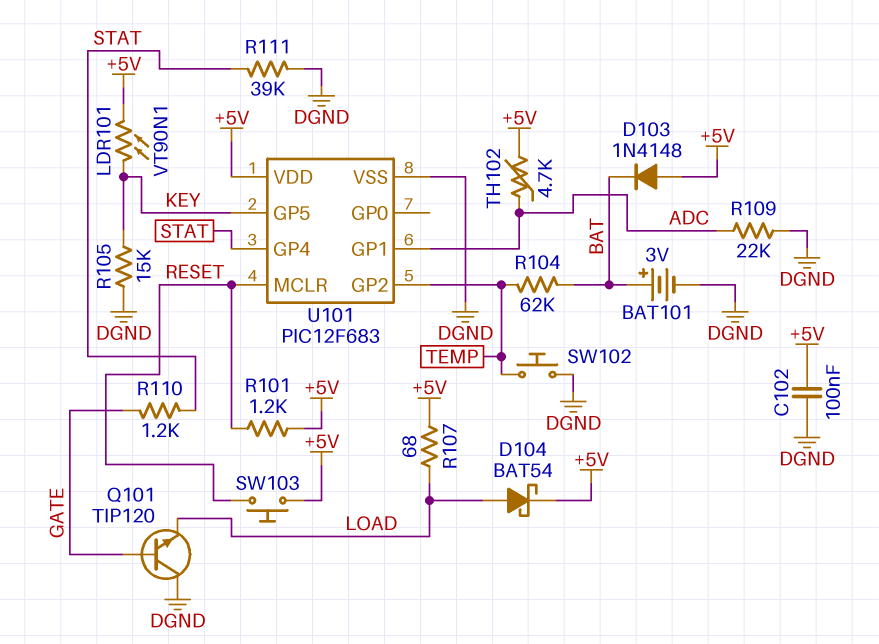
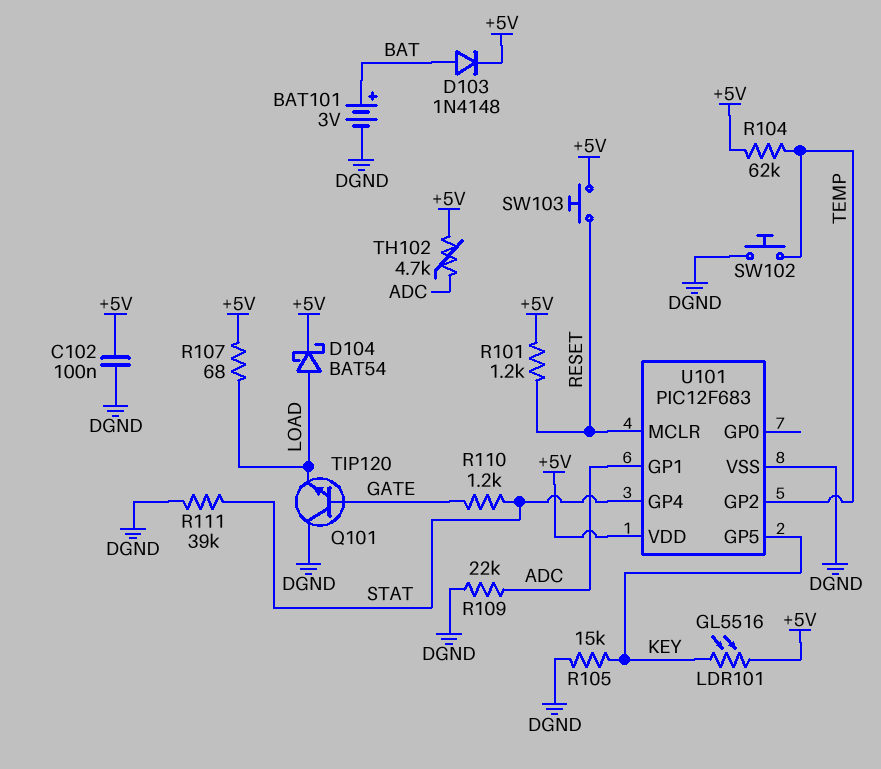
D103: diode 1N4148 (A +5V, K BAT) -> diode 1N4148 (A BAT, K +5V)
LDR101: VT90N1 (+5V, KEY) -> GL5516 (+5V, KEY)
R104: 62k (BAT, TEMP) -> 62k (+5V, TEMP)

